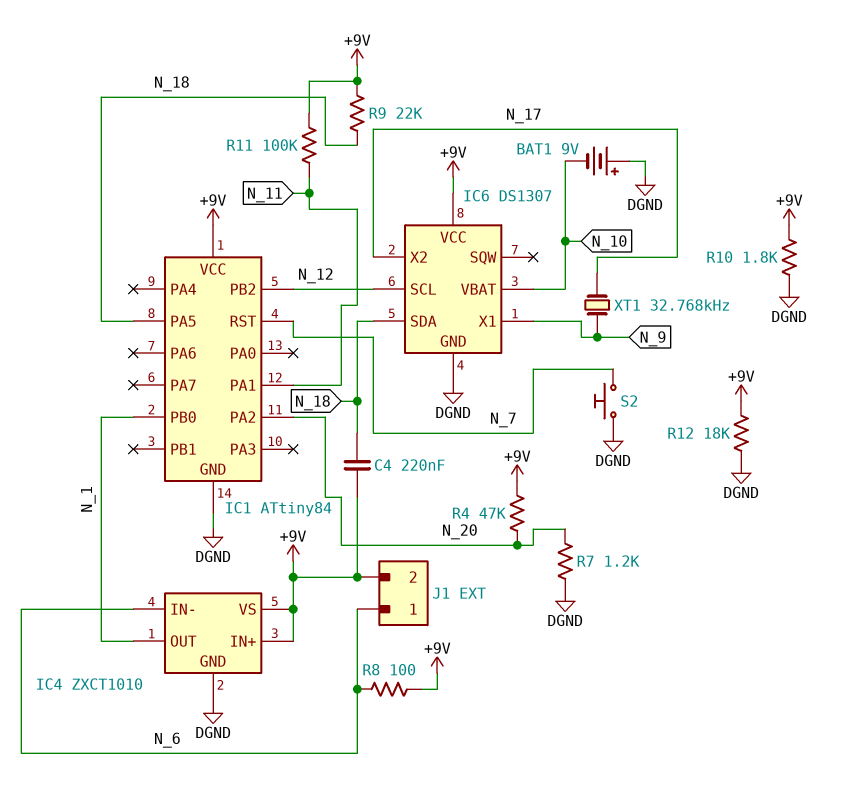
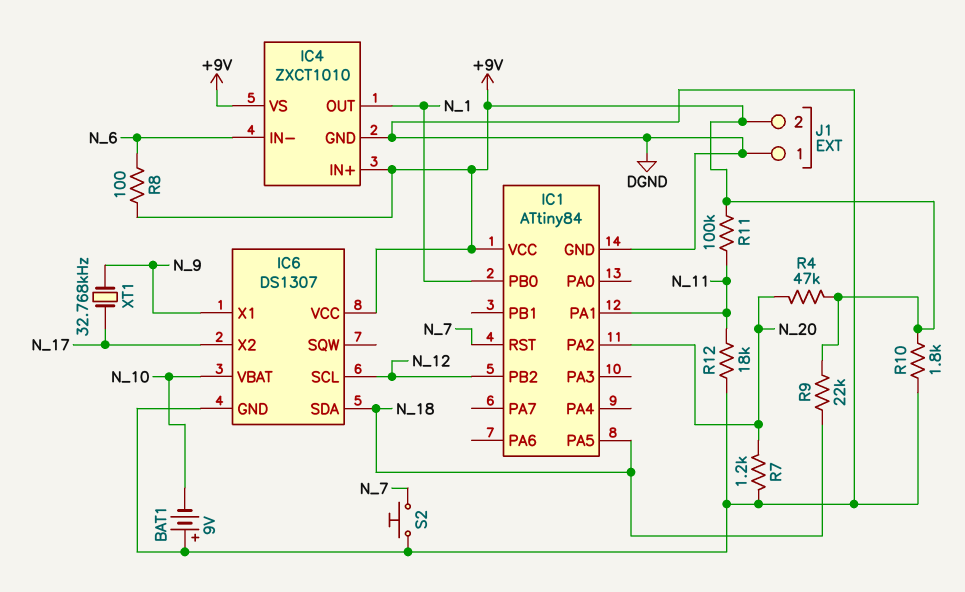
C4: 220nF (+9V, N_18) -> none
J1 pin 1: N_6 -> DGND
R12: 18k (+9V, DGND) -> 18k (DGND, N_11)

